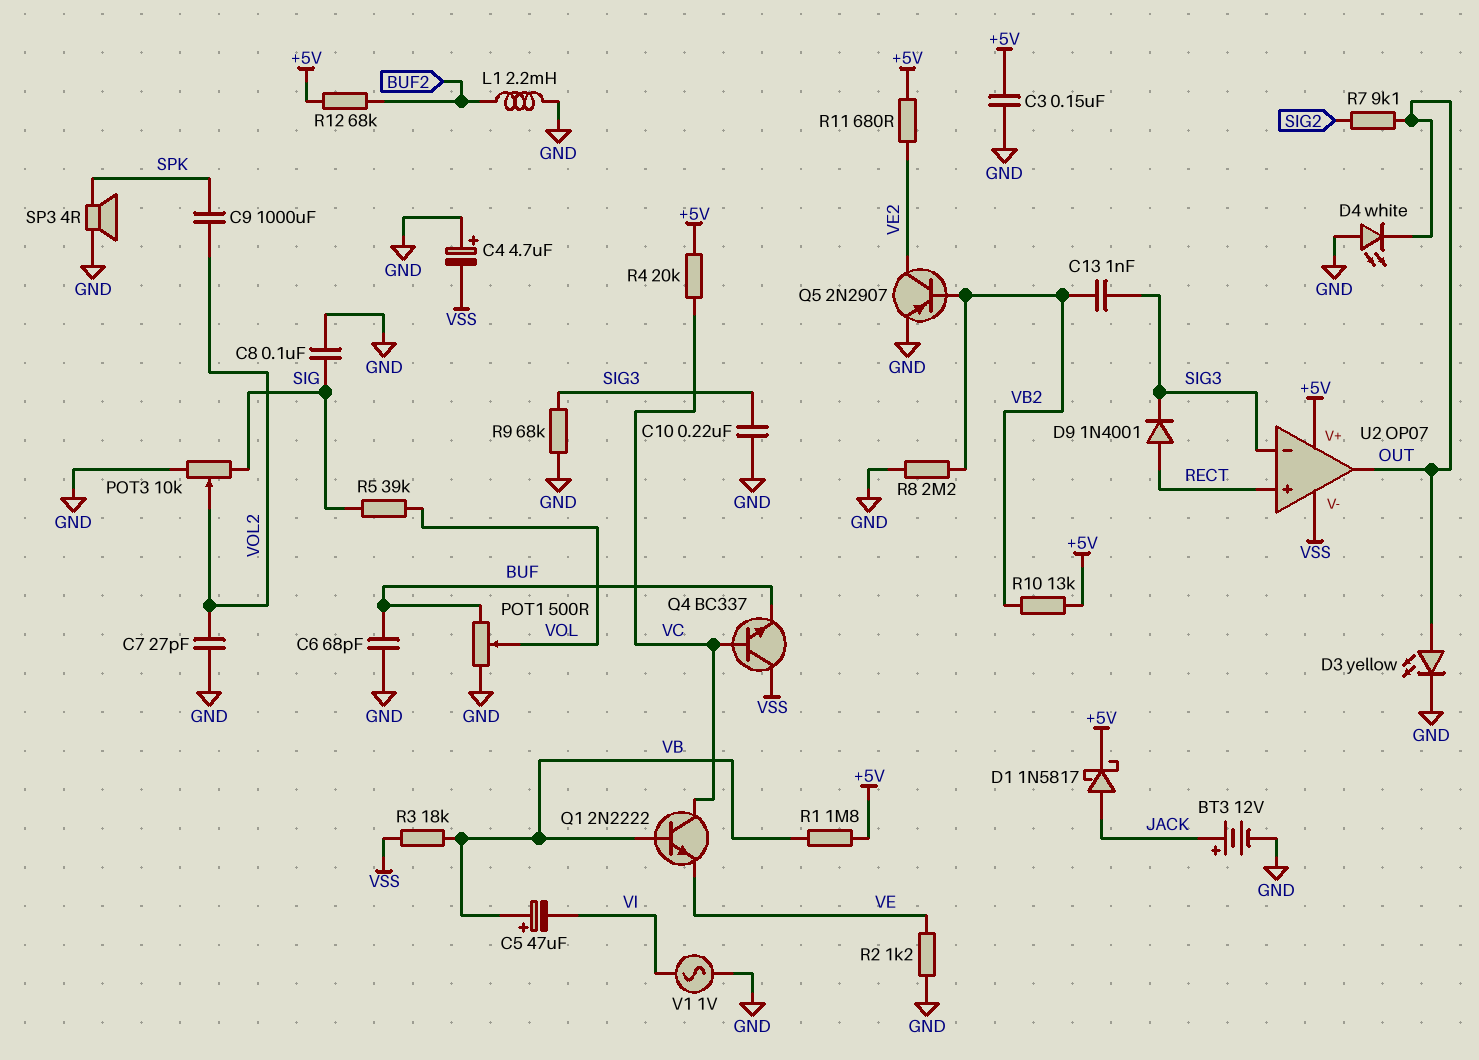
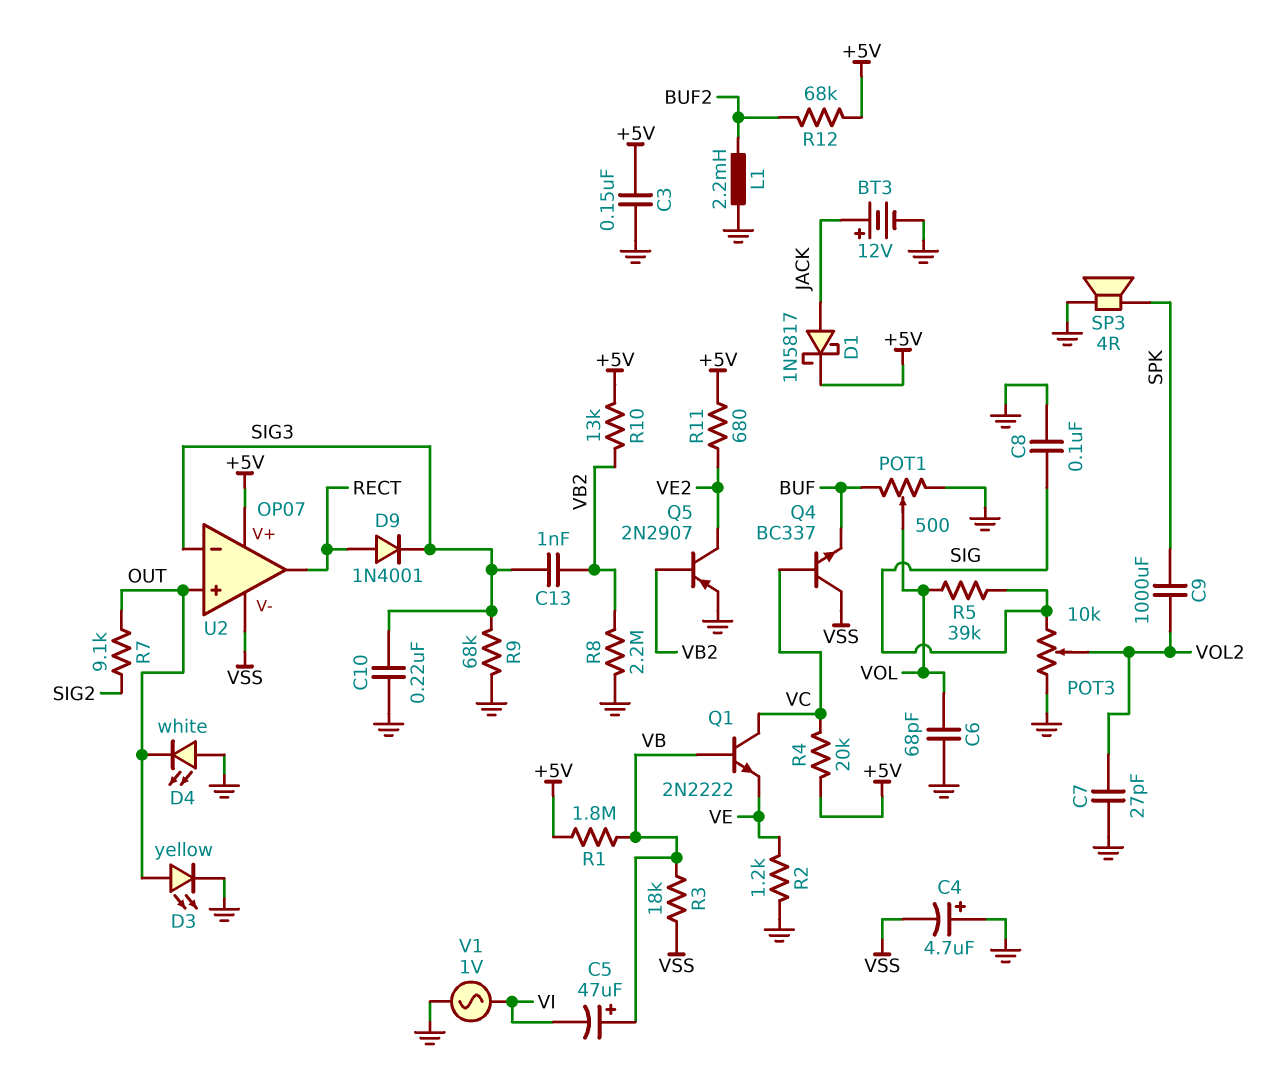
C6: 68pF (BUF, GND) -> 68pF (GND, VOL)
U2 pin in+: RECT -> OUT
U2 pin out: OUT -> RECT

